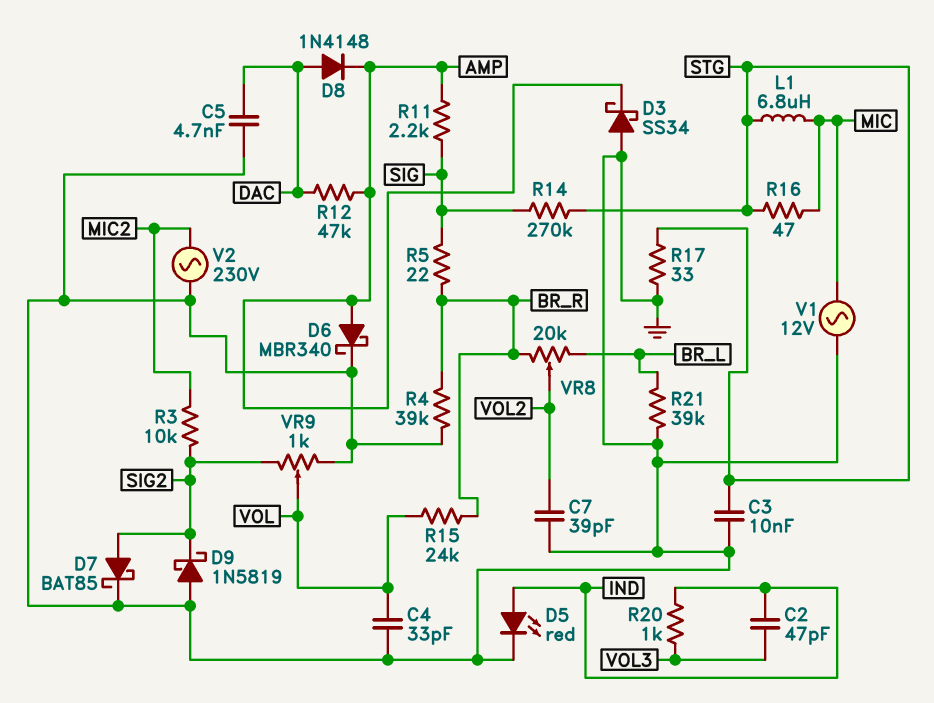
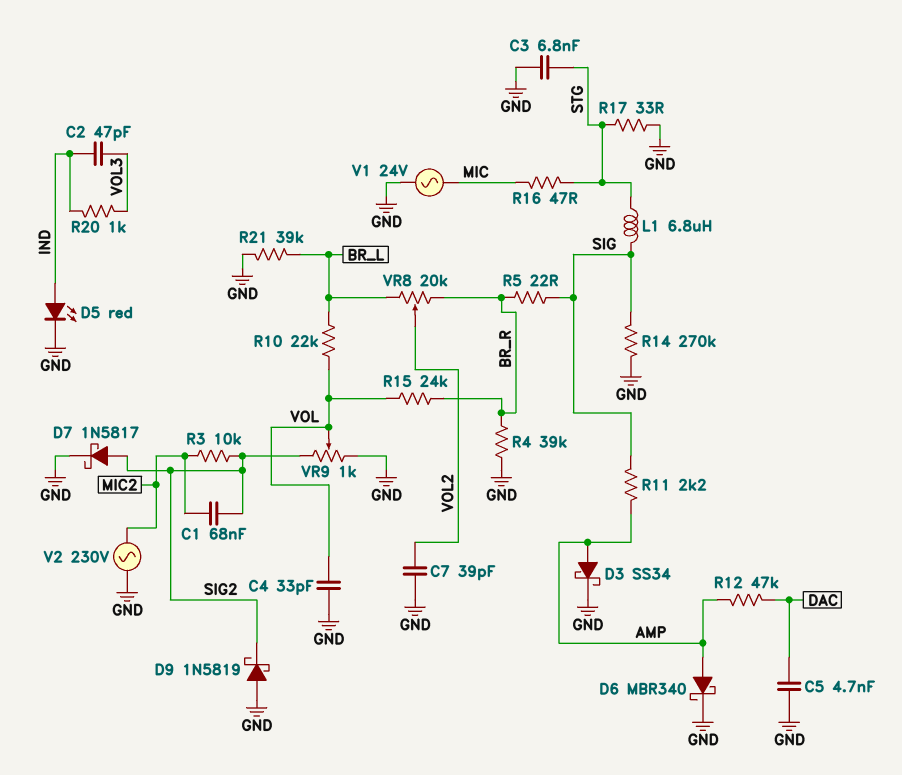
C1: none -> 68nF (MIC2, SIG2)
C3: 10nF (GND, STG) -> 6.8nF (GND, STG)
D3: schottky SS34 (A GND, K AMP) -> schottky SS34 (A AMP, K GND)
D7: schottky BAT85 (A SIG2, K GND) -> schottky 1N5817 (A SIG2, K GND)
D8: diode 1N4148 (A DAC, K AMP) -> none
L1: 6.8uH (MIC, STG) -> 6.8uH (SIG, STG)
R10: none -> 22k (BR_L, VOL)
R14: 270k (SIG, STG) -> 270k (GND, SIG)
V1: AC 12V (GND, MIC) -> AC 24V (GND, MIC)

